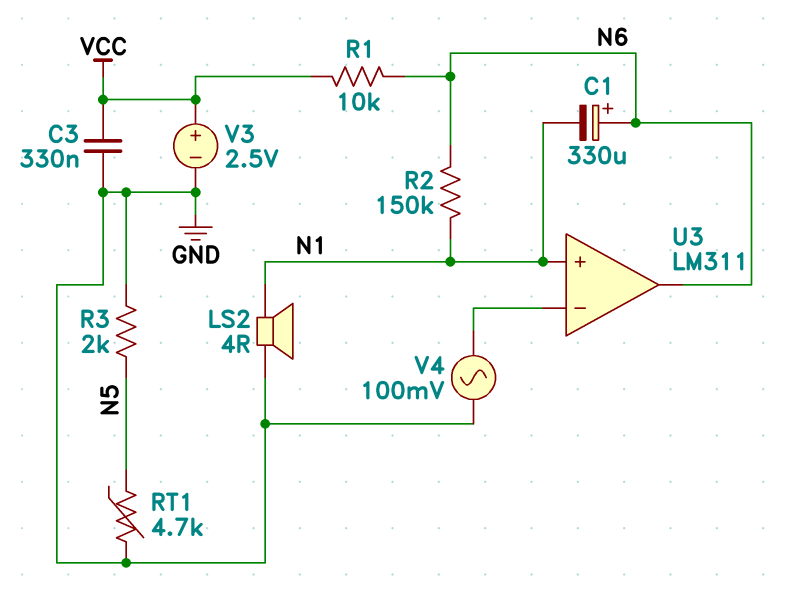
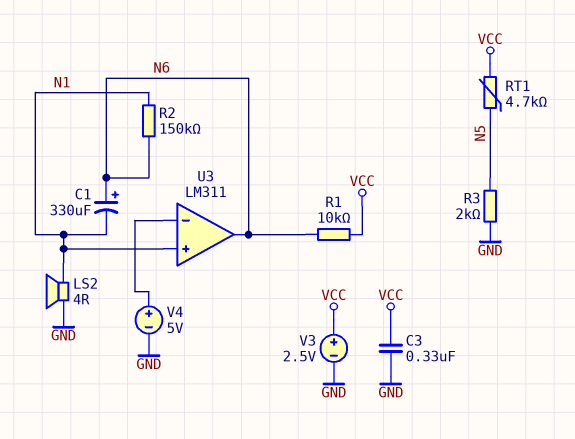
RT1: 4.7k (GND, N5) -> 4.7k (N5, VCC)
V4: AC 100mV (GND, U3/in-) -> 5V (plus U3/in-, minus GND)

